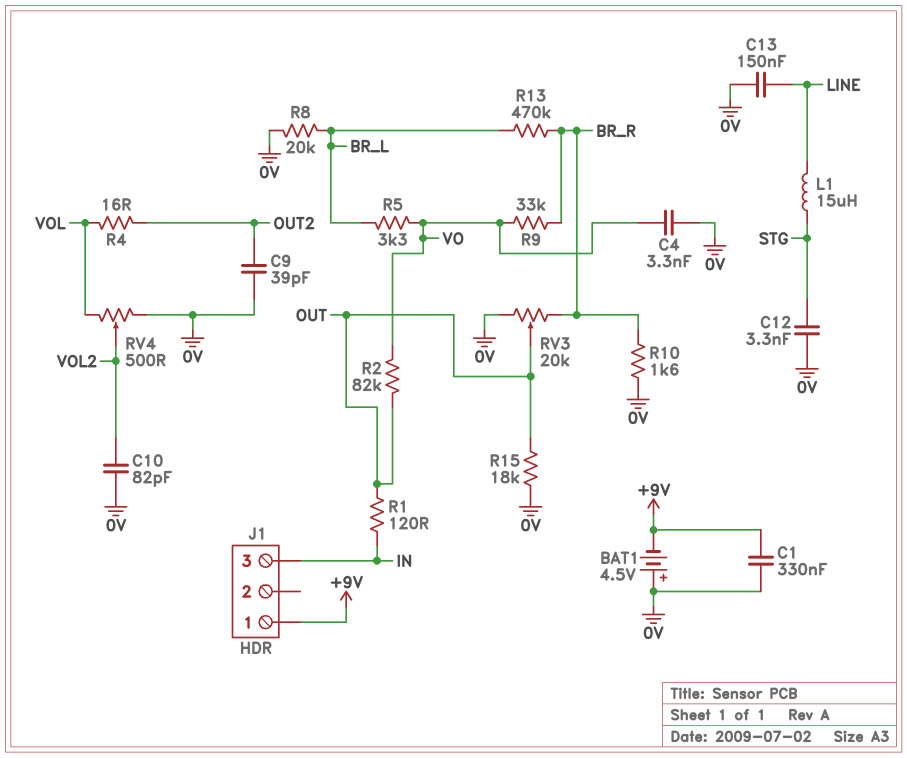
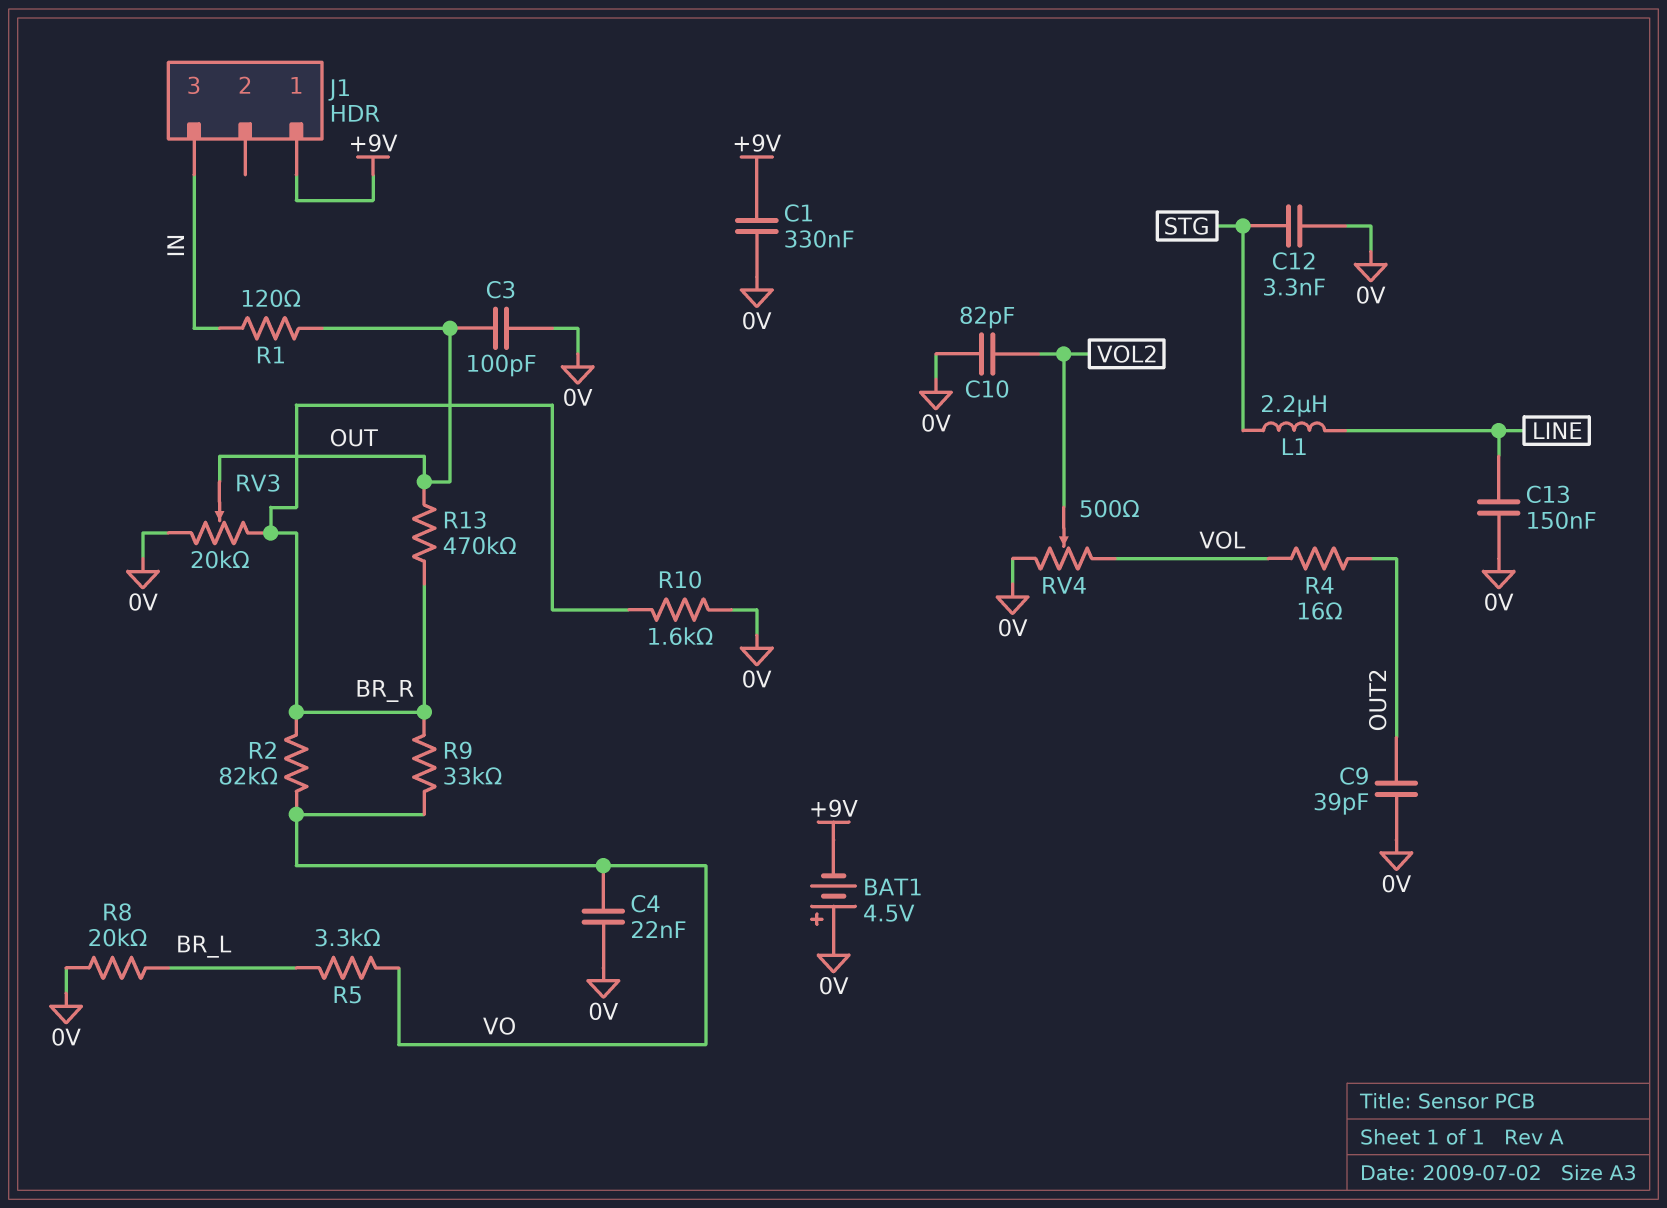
C3: none -> 100pF (0V, OUT)
C4: 3.3nF (0V, VO) -> 22nF (0V, VO)
L1: 15uH (LINE, STG) -> 2.2uH (LINE, STG)
R2: 82k (OUT, VO) -> 82k (BR_R, VO)
R13: 470k (BR_L, BR_R) -> 470k (BR_R, OUT)
R15: 18k (0V, OUT) -> none

